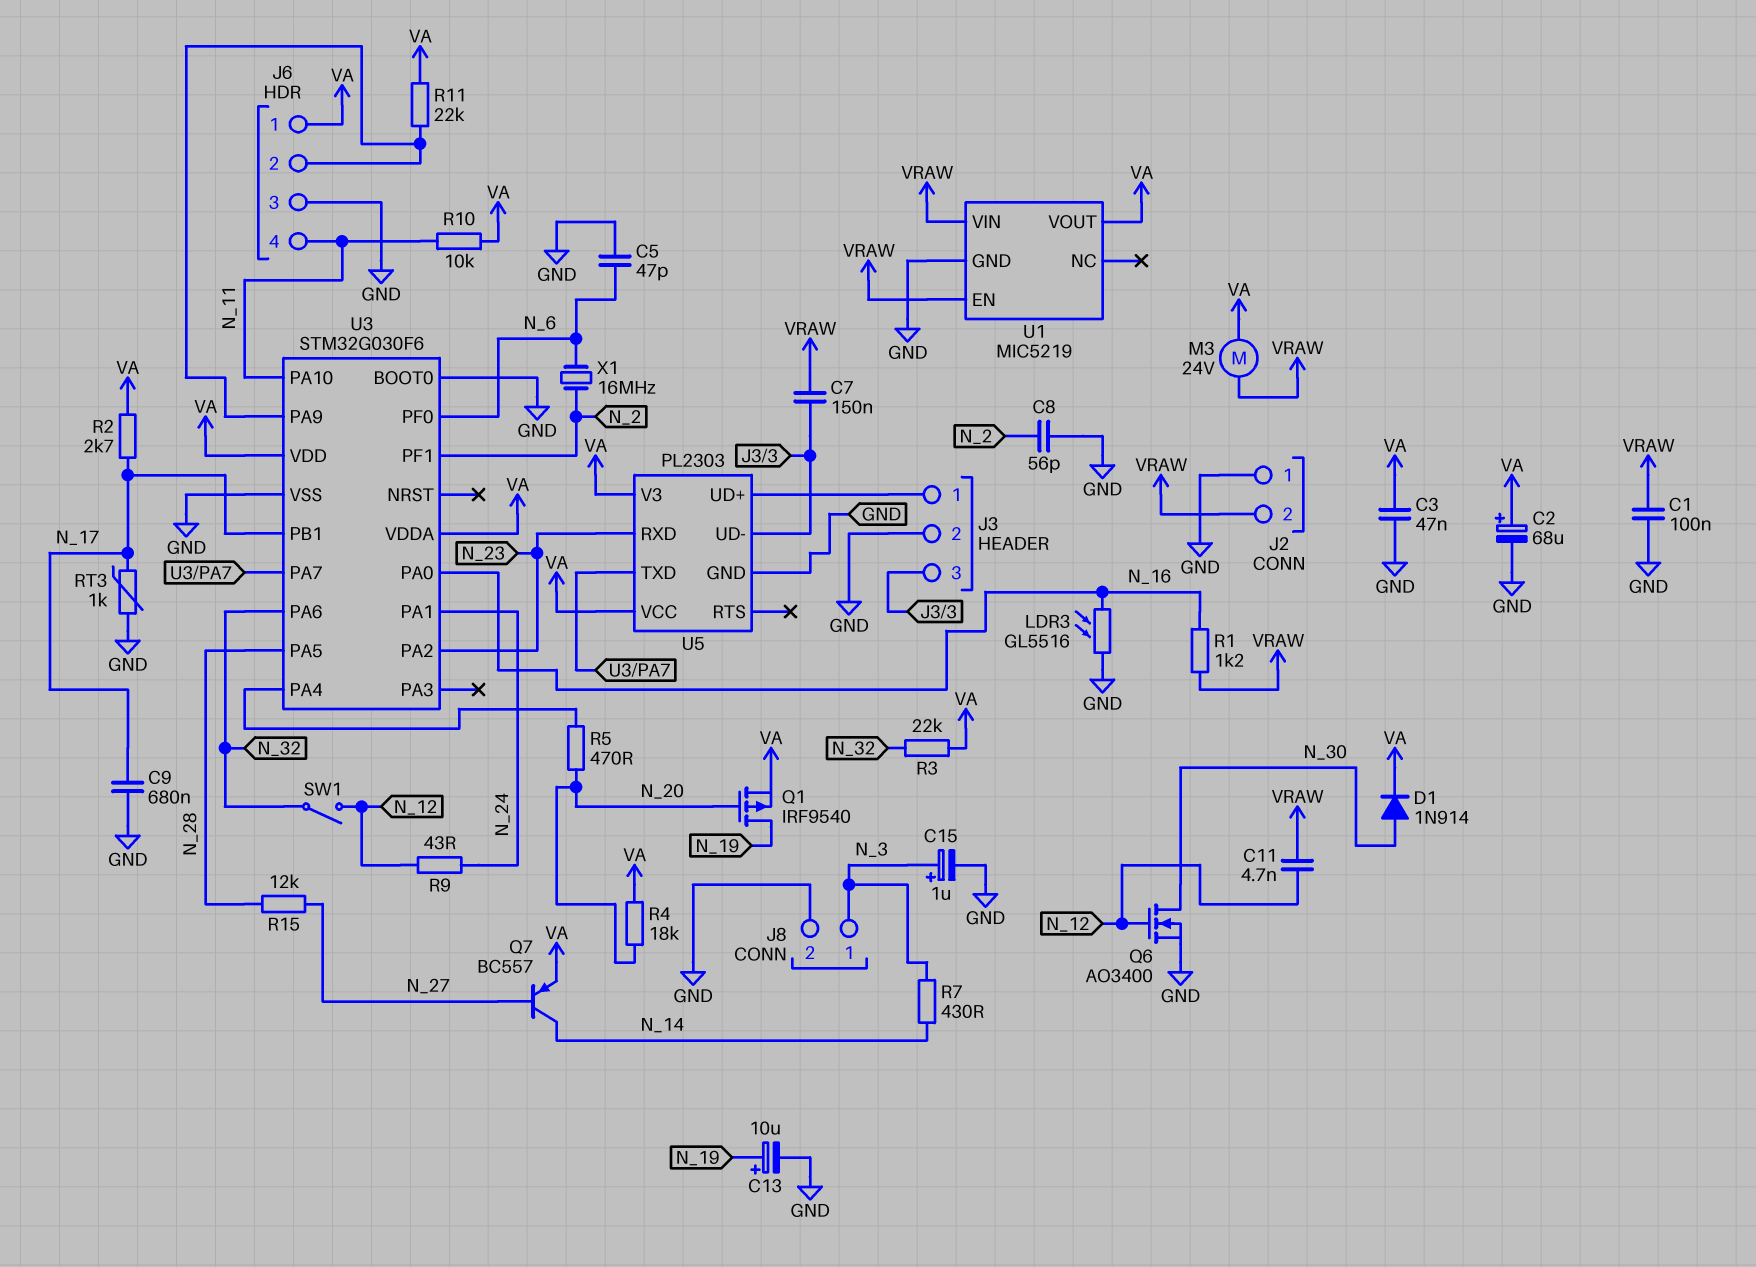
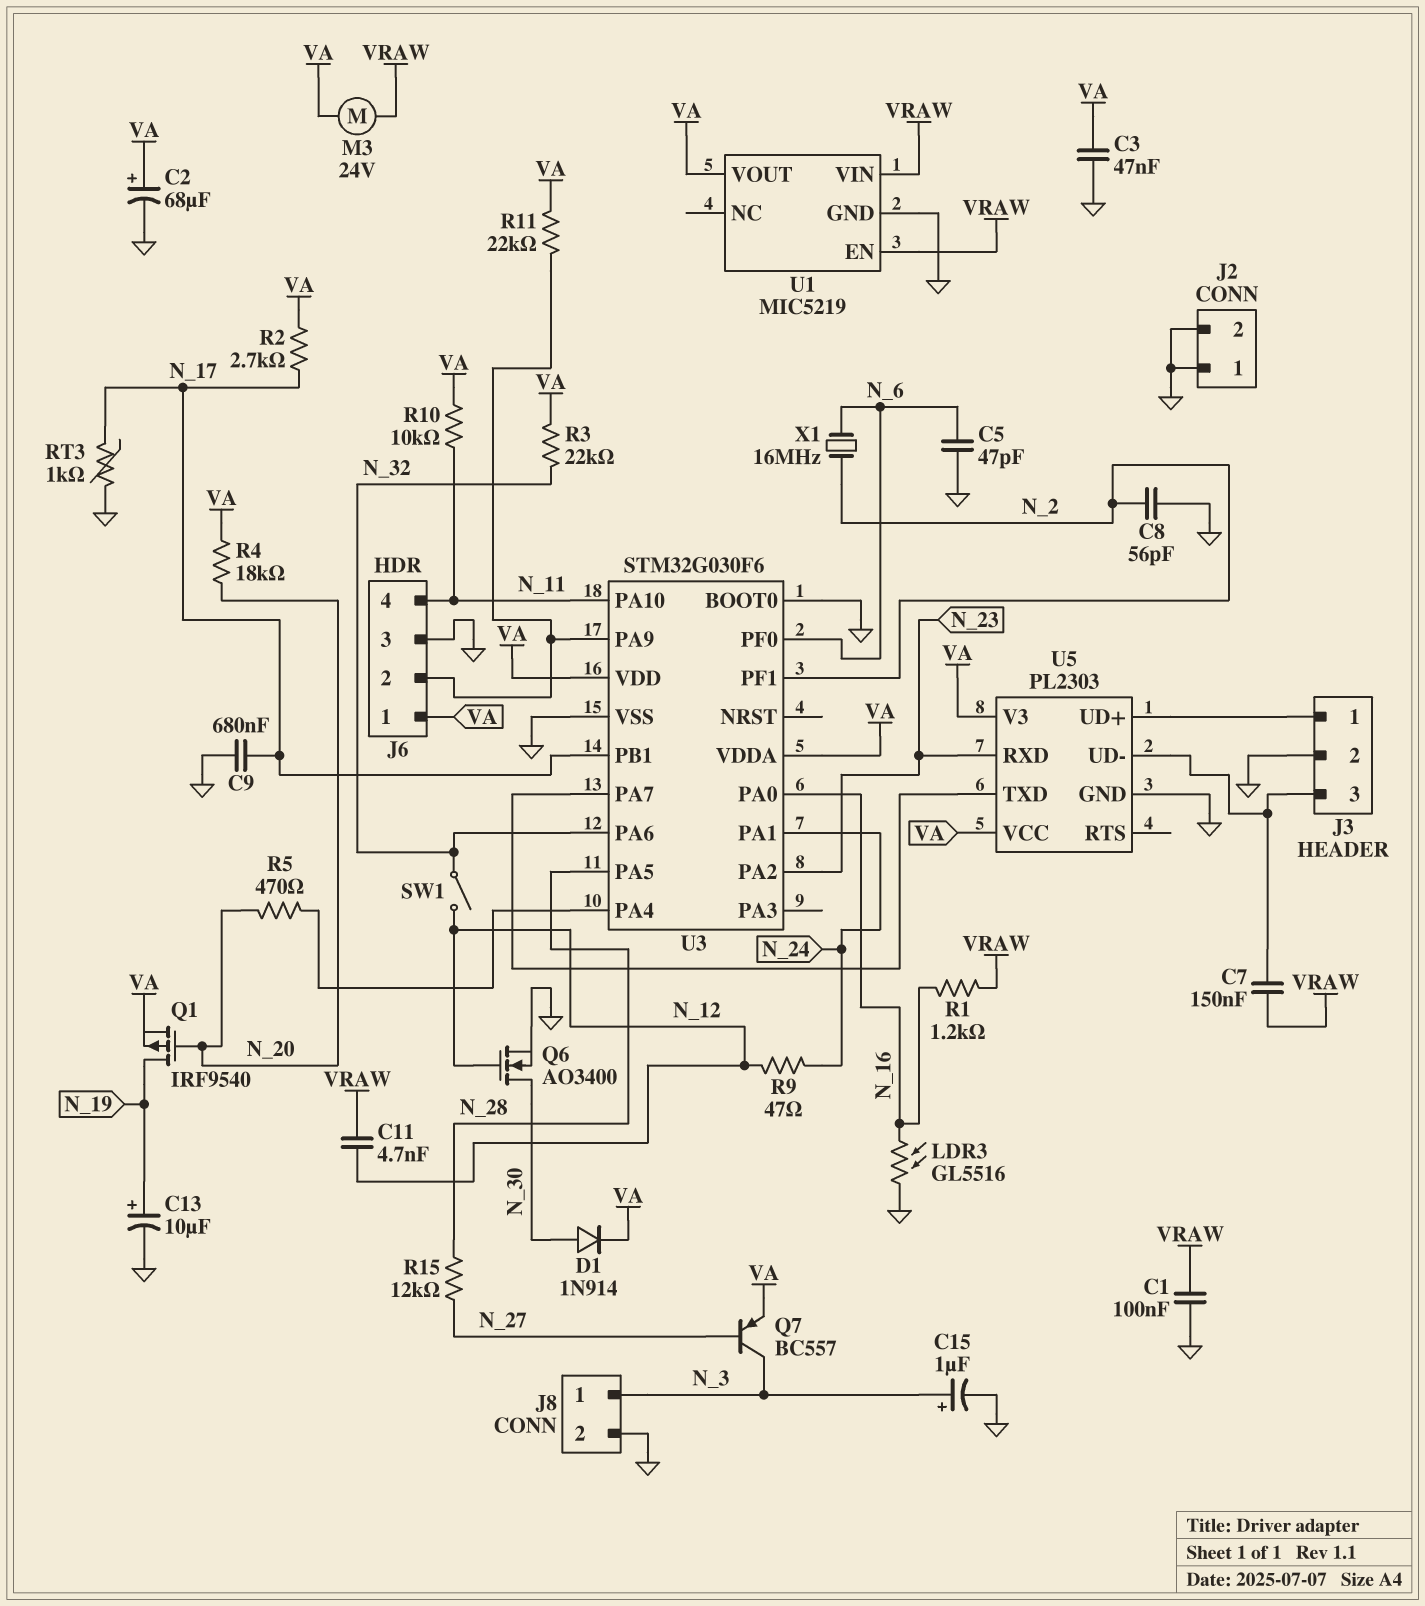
J2 pin 2: VRAW -> GND
Q7: PNP BC557 (B N_27, C N_14, E VA) -> PNP BC557 (B N_27, C N_3, E VA)
R7: 430 (N_3, N_14) -> none
R9: 43 (N_12, N_24) -> 47 (N_12, N_24)

